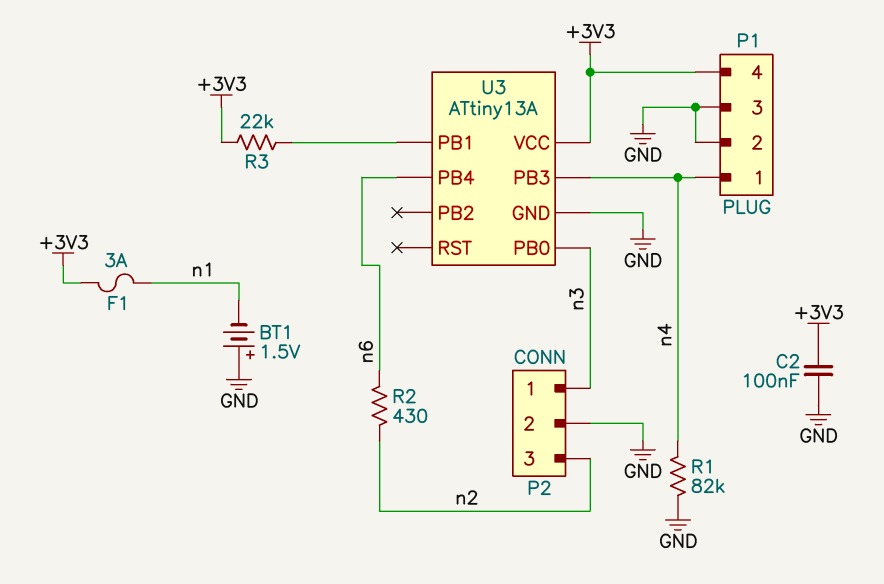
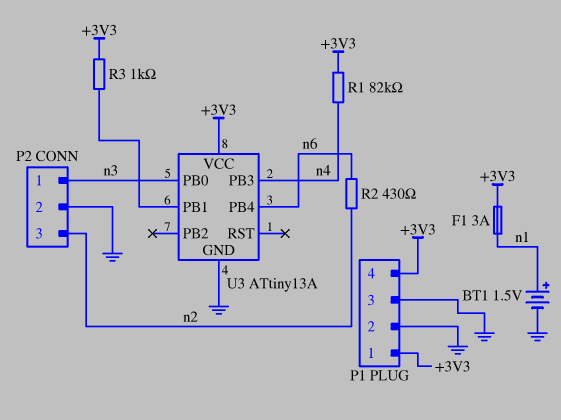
BT1: 1.5V (plus GND, minus n1) -> 1.5V (plus n1, minus GND)
C2: 100nF (+3V3, GND) -> none
P1 pin 1: n4 -> +3V3
R1: 82k (GND, n4) -> 82k (+3V3, n4)
R3: 22k (+3V3, U3/PB1) -> 1k (+3V3, U3/PB1)

